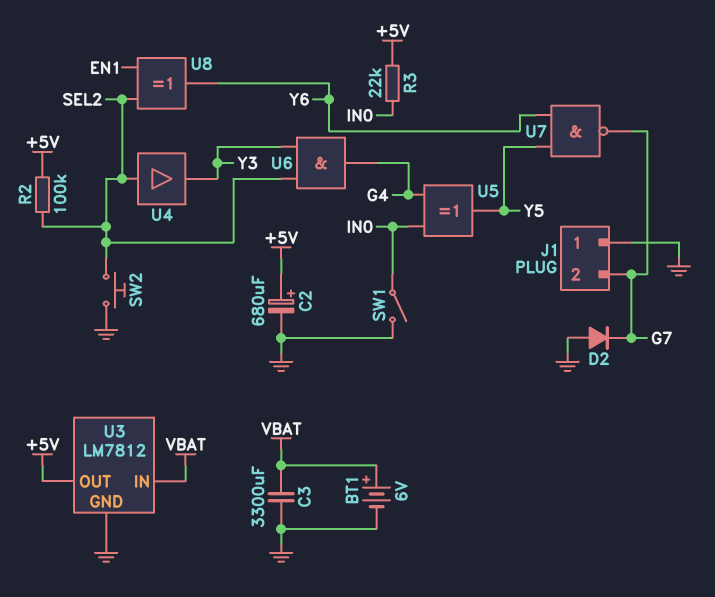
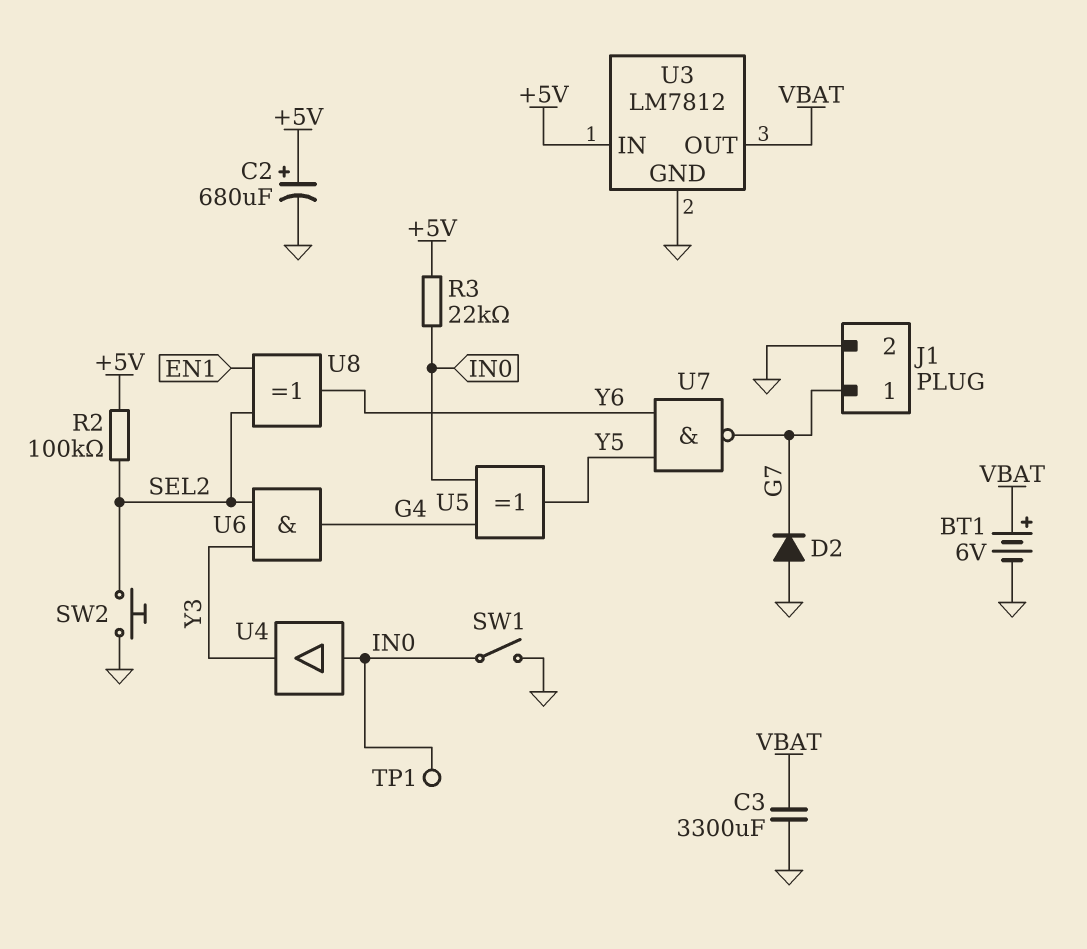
J1 pin 1: GND -> G7
J1 pin 2: G7 -> GND
TP1: none -> test point (IN0)
U3 pin IN: VBAT -> +5V
U3 pin OUT: +5V -> VBAT
U4: buffer (in SEL2, out Y3) -> buffer (in IN0, out Y3)

